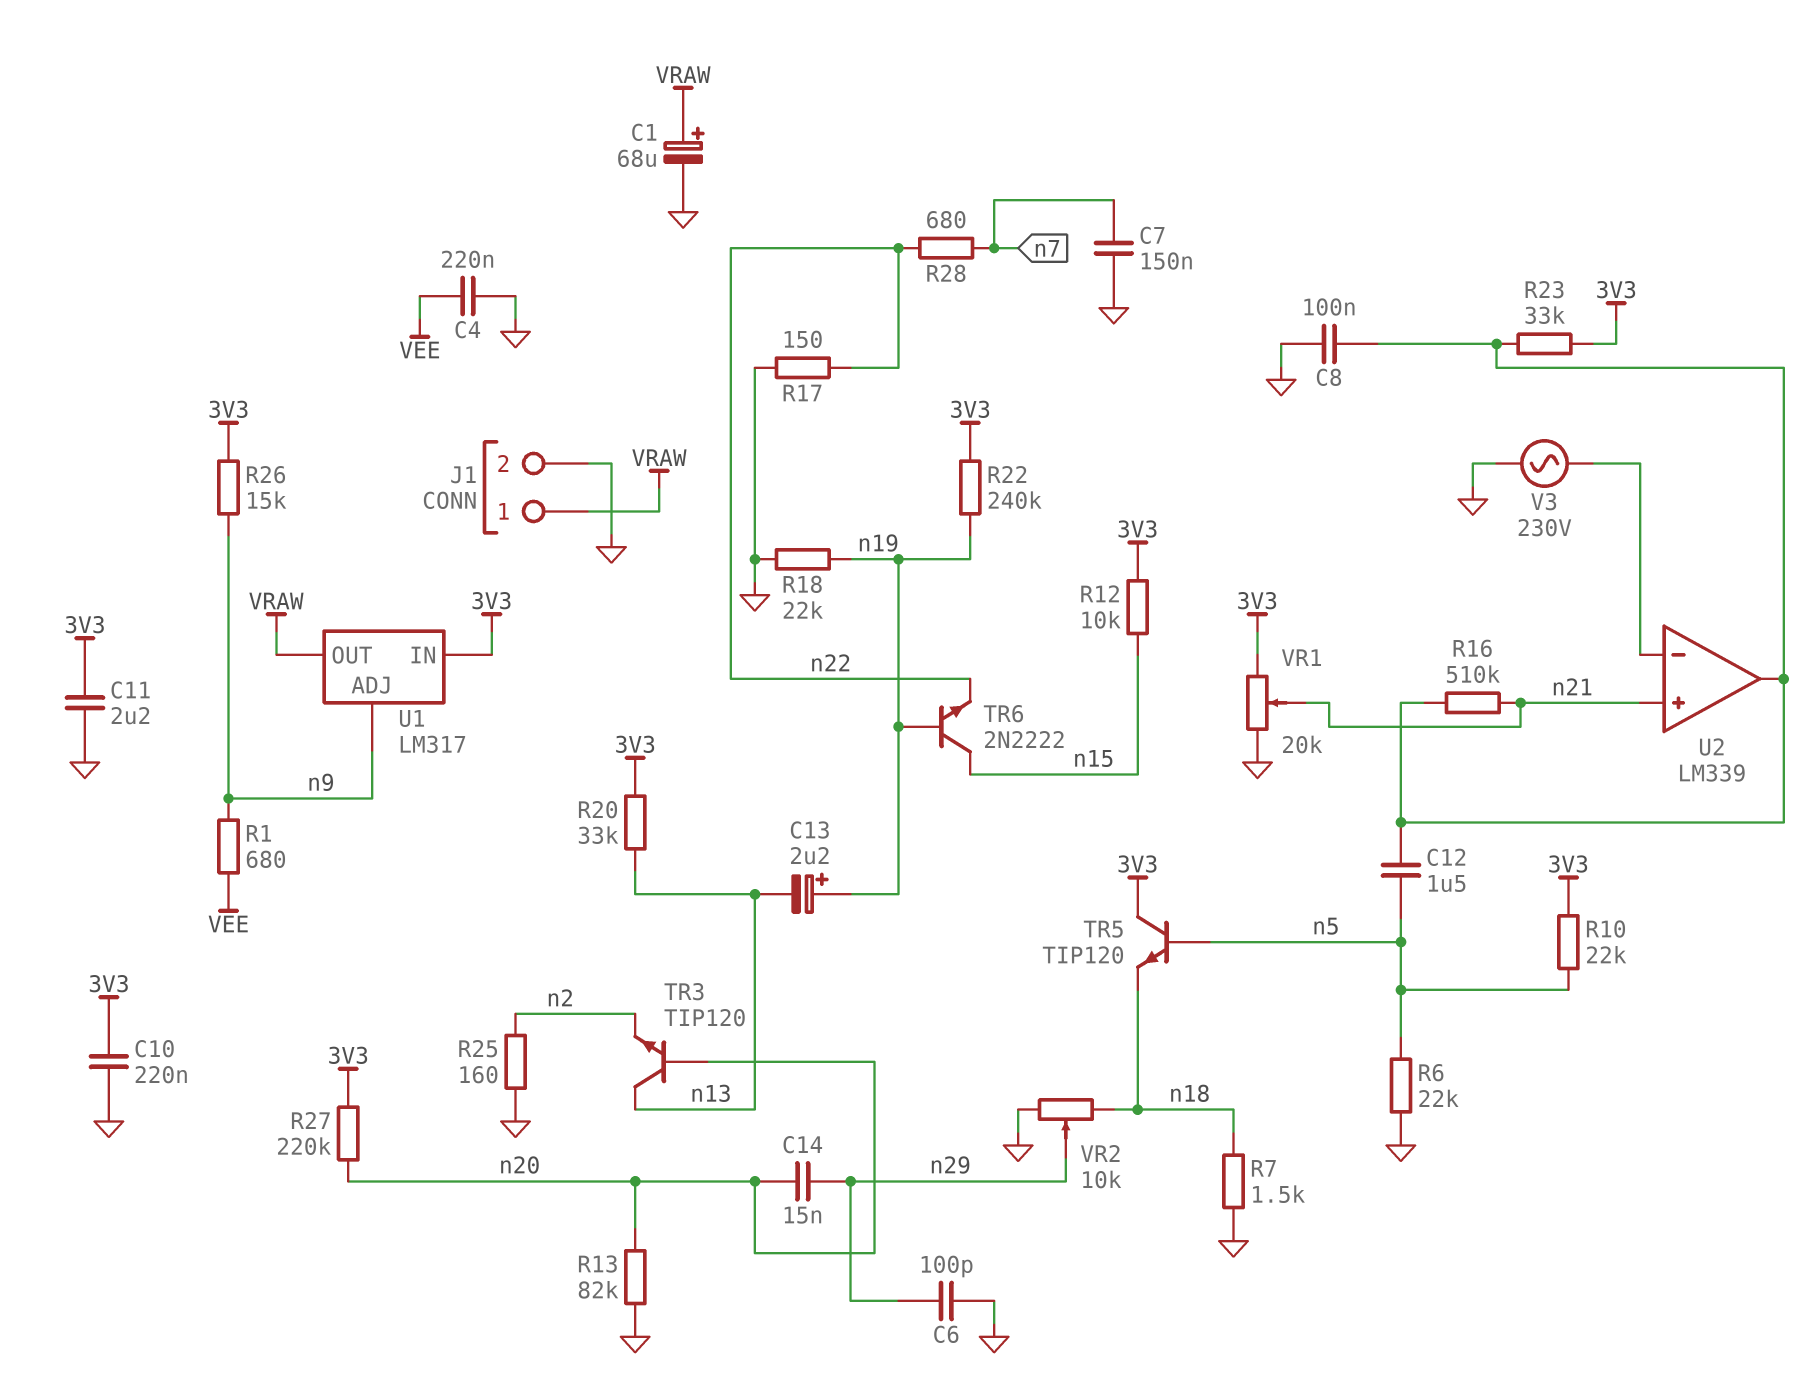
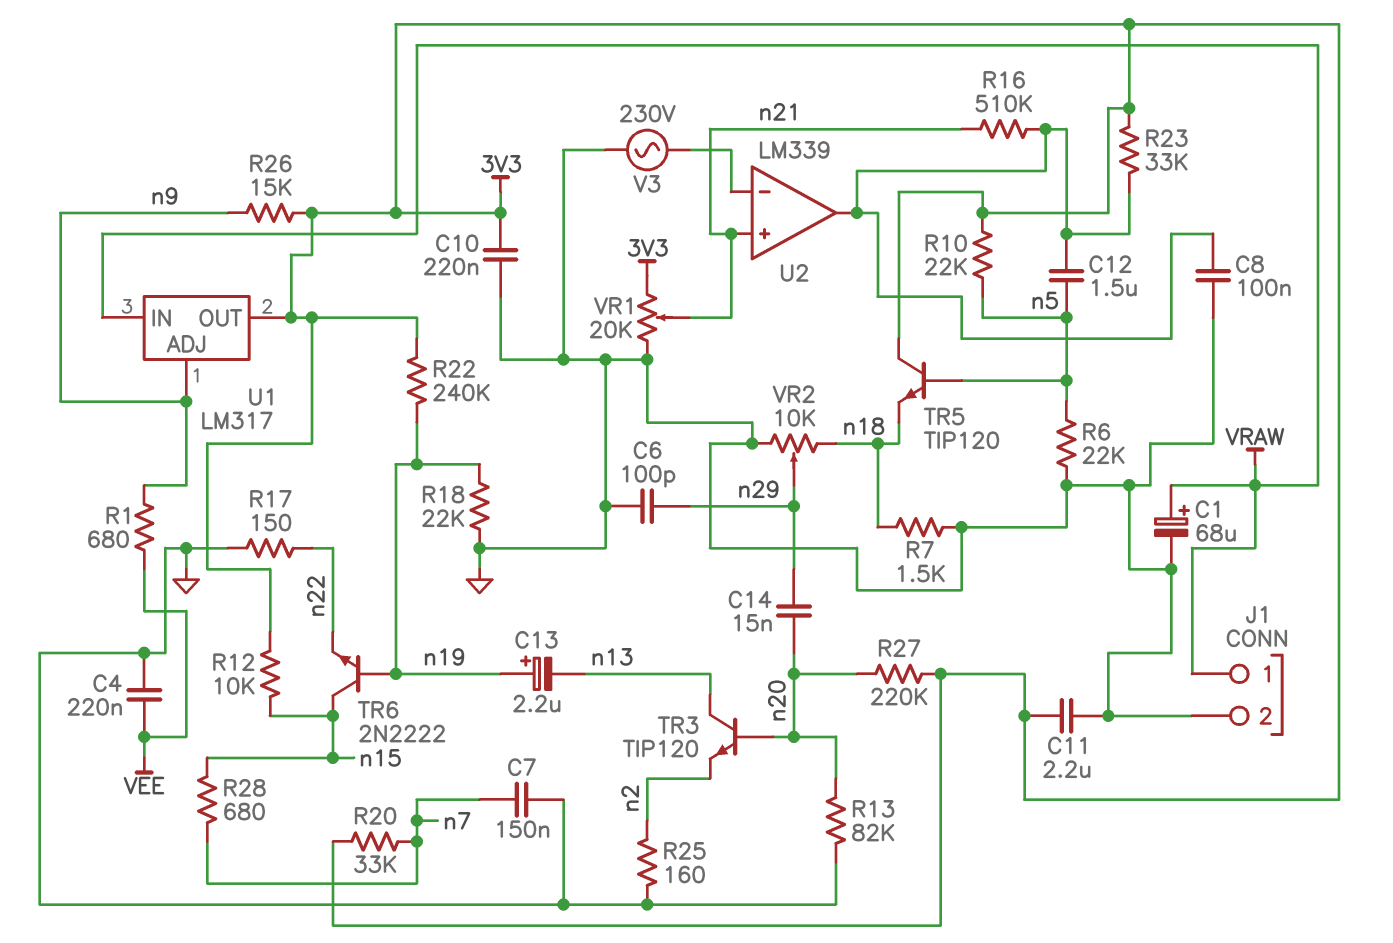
R20: 33k (3V3, n13) -> 33k (3V3, n7)
R28: 680 (n7, n22) -> 680 (n7, n15)
U1 pin IN: 3V3 -> VRAW
U1 pin OUT: VRAW -> 3V3

